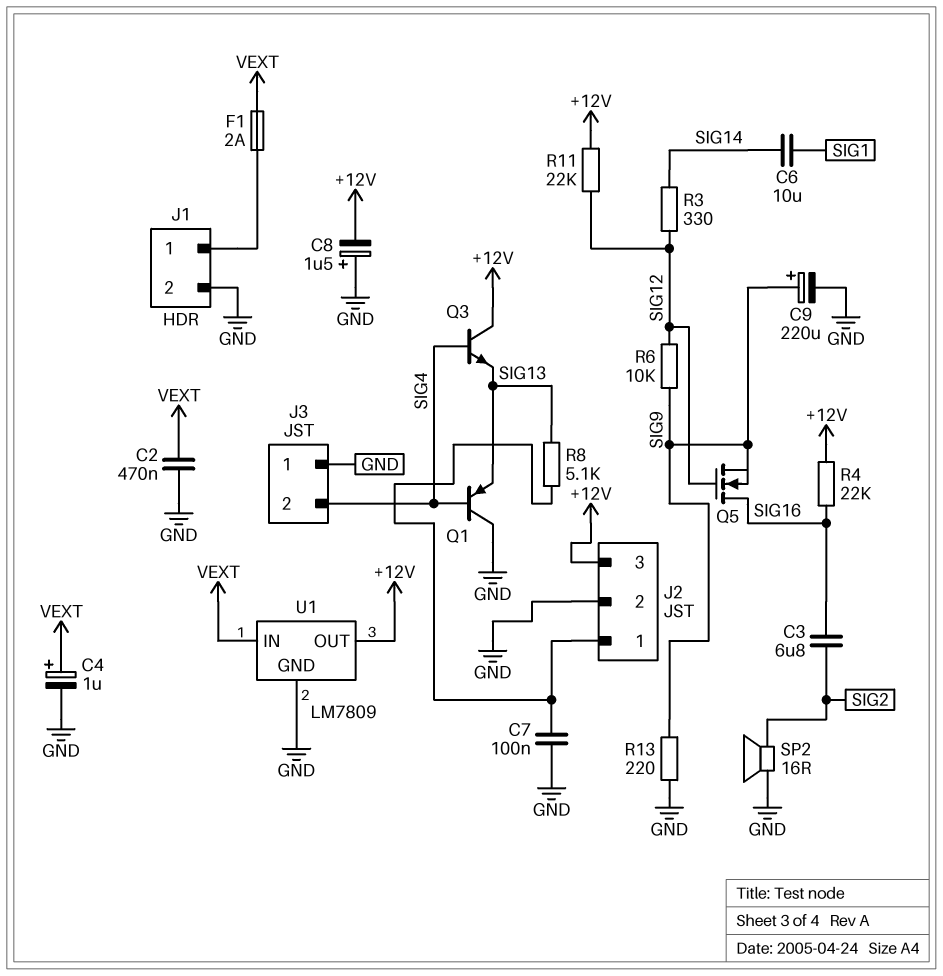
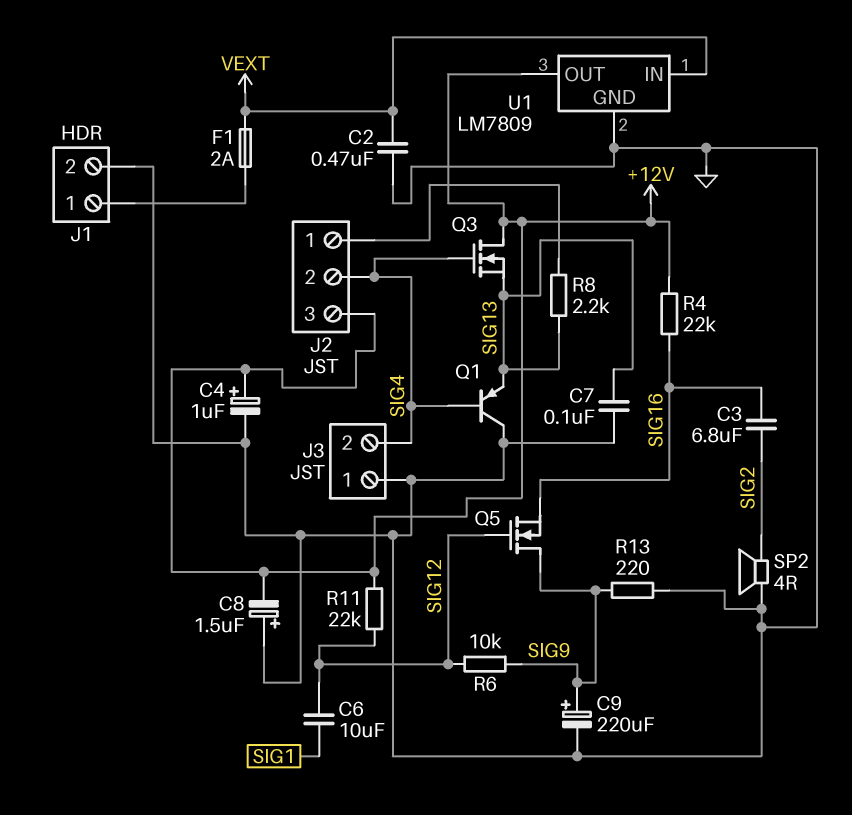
C4: 1uF (plus VEXT, minus GND) -> 1uF (plus +12V, minus GND)
C6: 10uF (SIG1, SIG14) -> 10uF (SIG1, SIG12)
C7: 100nF (GND, J2/1) -> 100nF (GND, SIG13)
J2 pin 2: GND -> SIG4
Q3: NPN (B SIG4, C +12V, E SIG13) -> NMOS (G SIG4, D +12V, S SIG13)
Q5: NMOS (G SIG12, D SIG16, S SIG9) -> NMOS (G SIG12, D SIG9, S SIG16)
R3: 330 (SIG12, SIG14) -> none
R8: 5.1k (J2/1, SIG13) -> 2.2k (J2/1, SIG13)
SP2: speaker 16R (GND, SIG2) -> speaker 4R (GND, SIG2)

